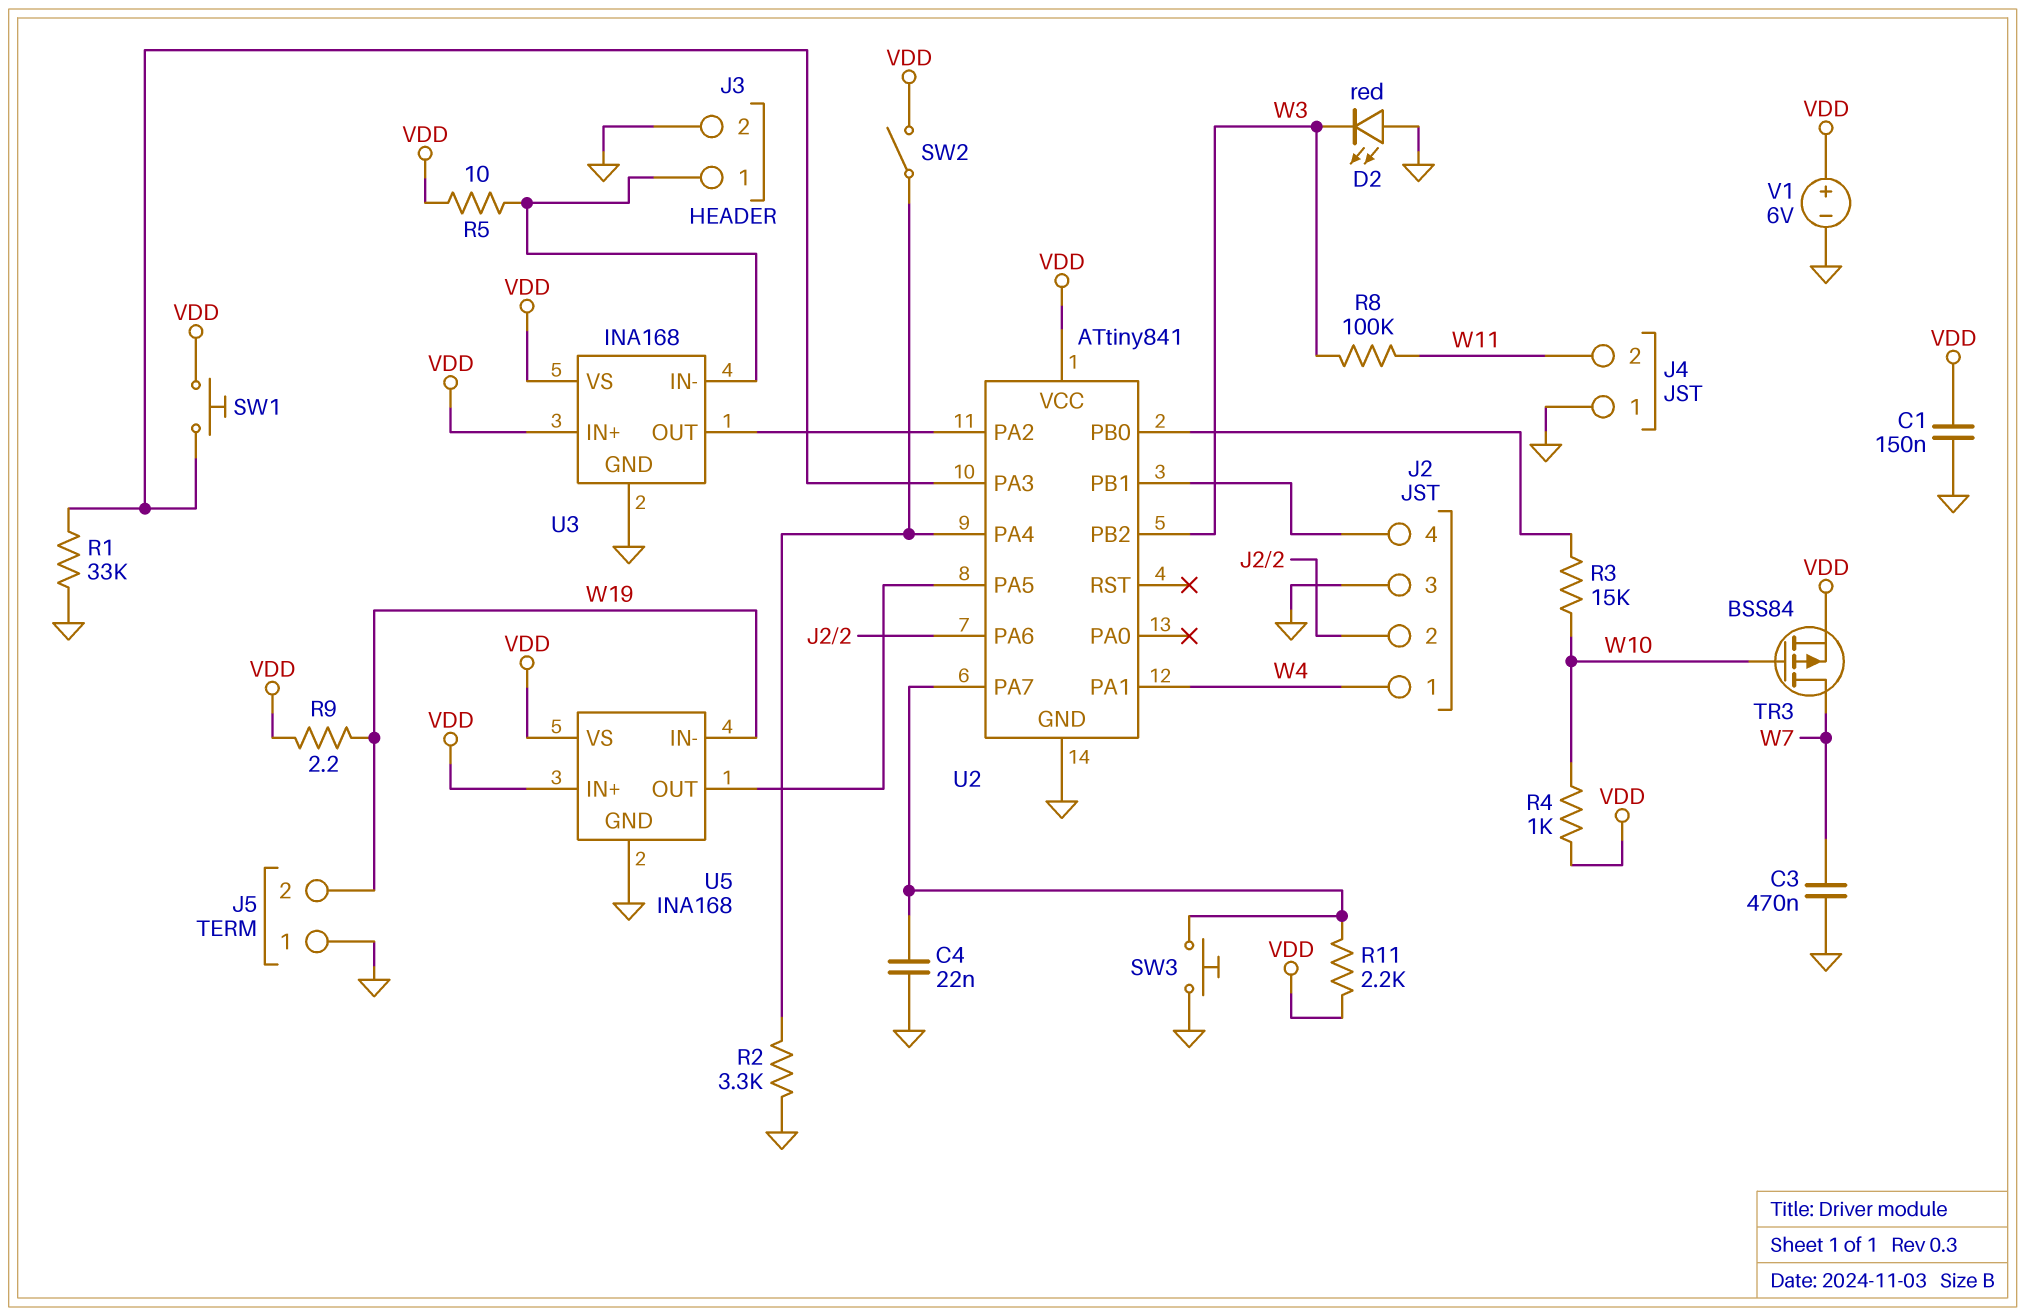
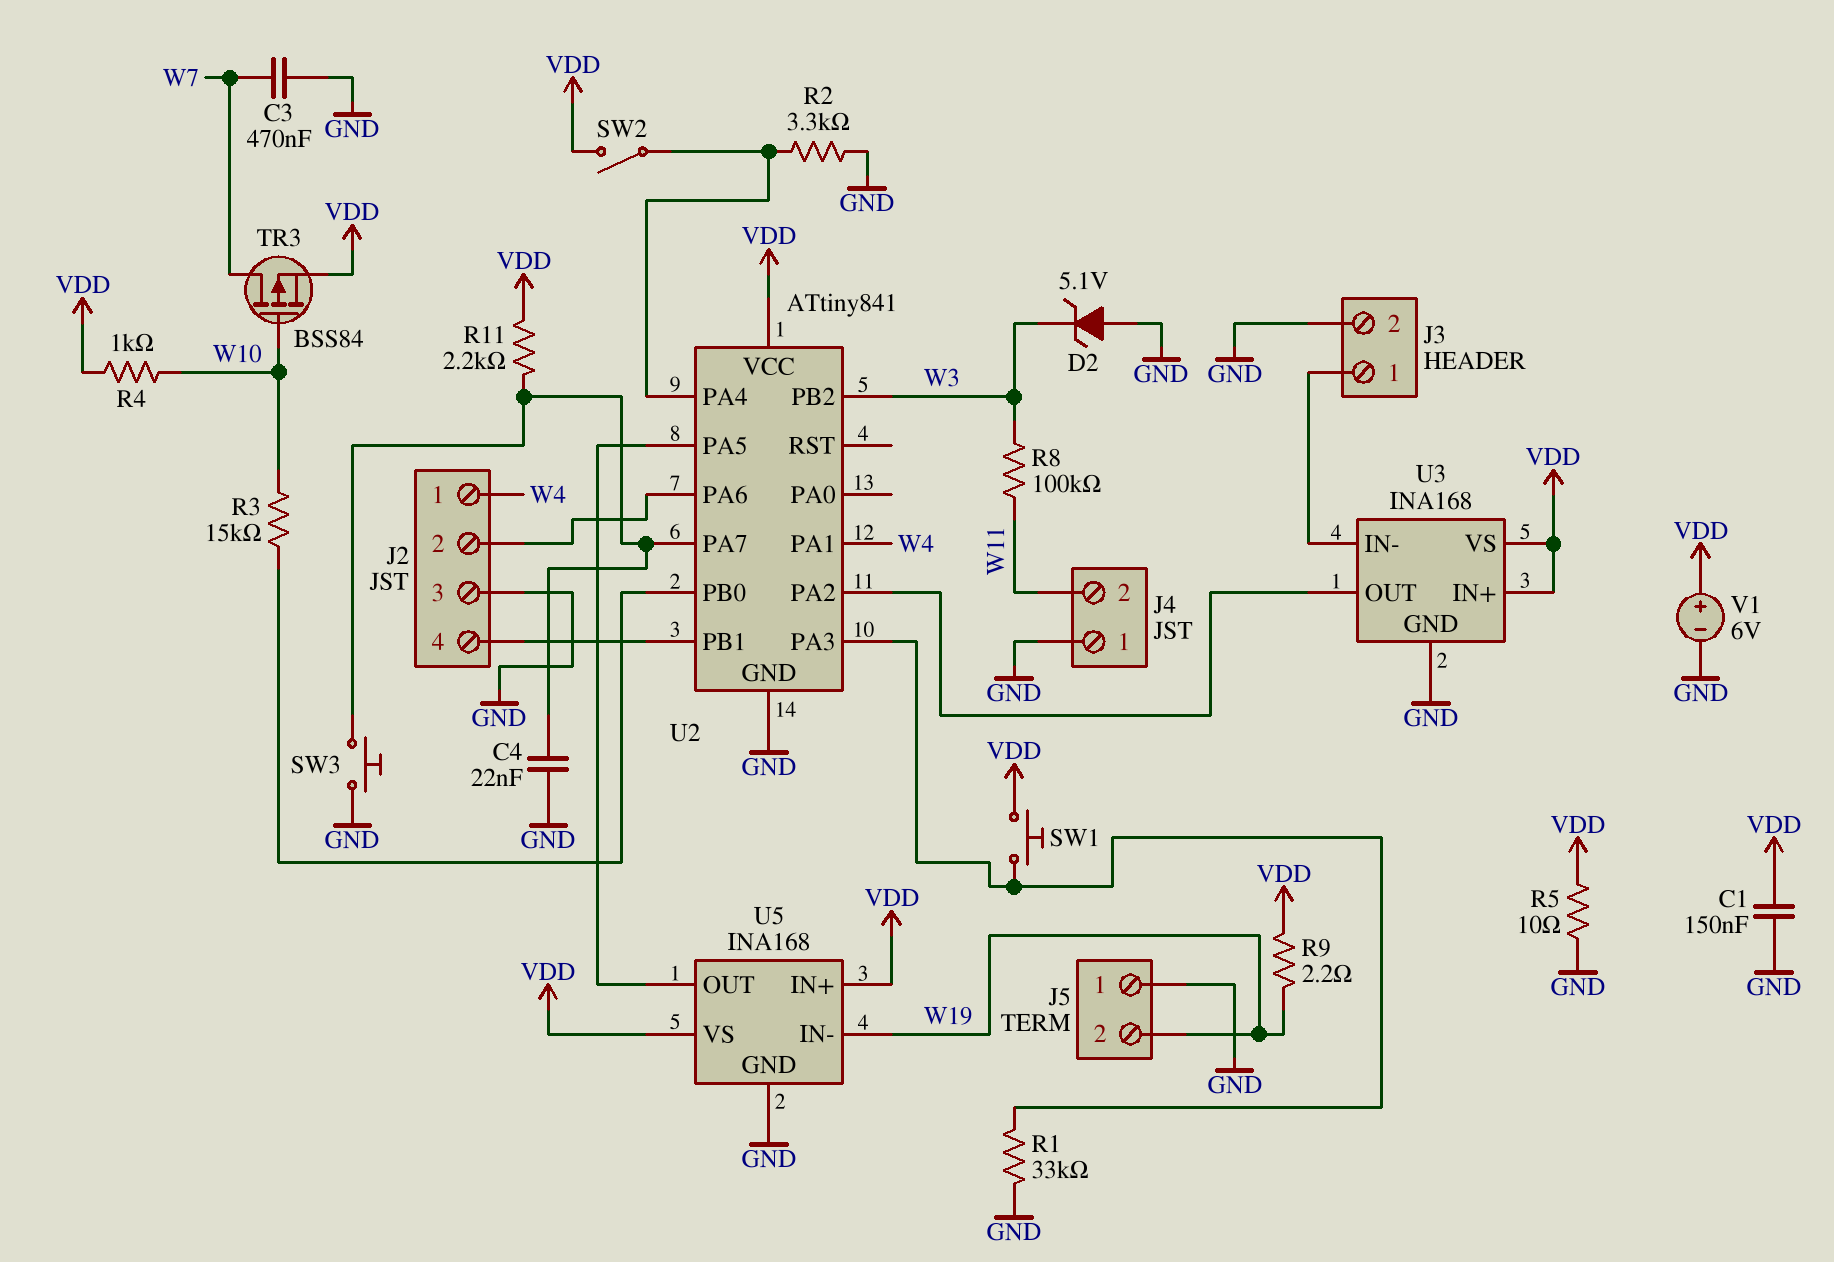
D2: LED red (A GND, K W3) -> zener 5.1V (A GND, K W3)
R5: 10 (J3/1, VDD) -> 10 (GND, VDD)

